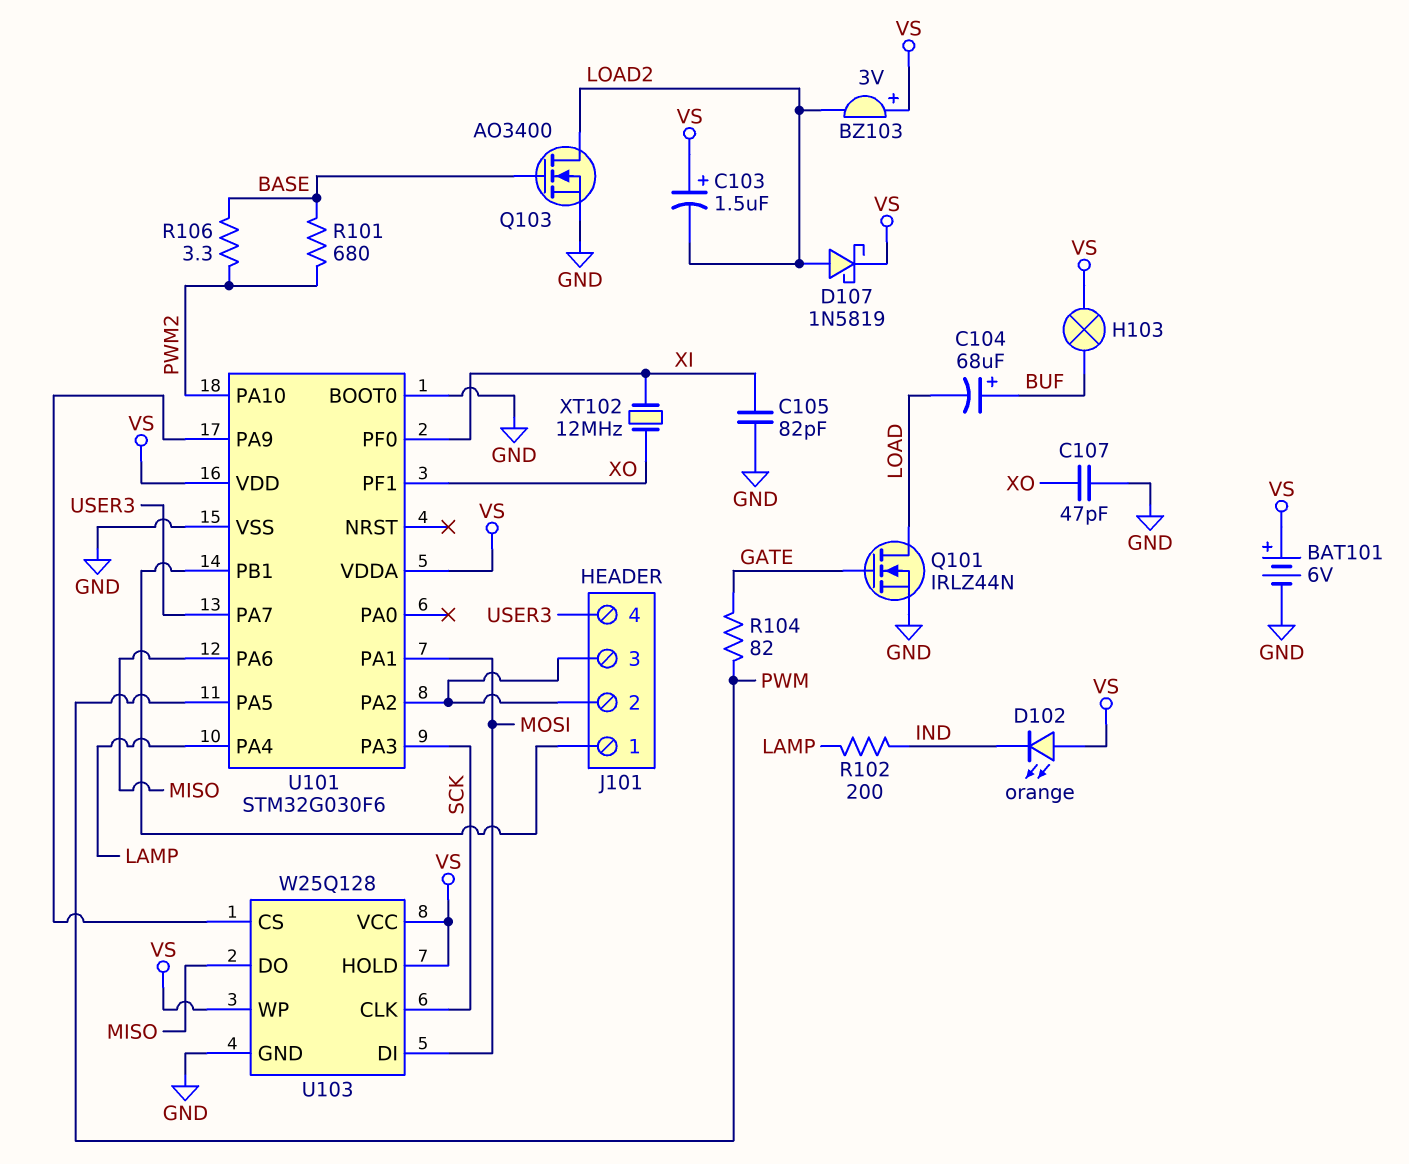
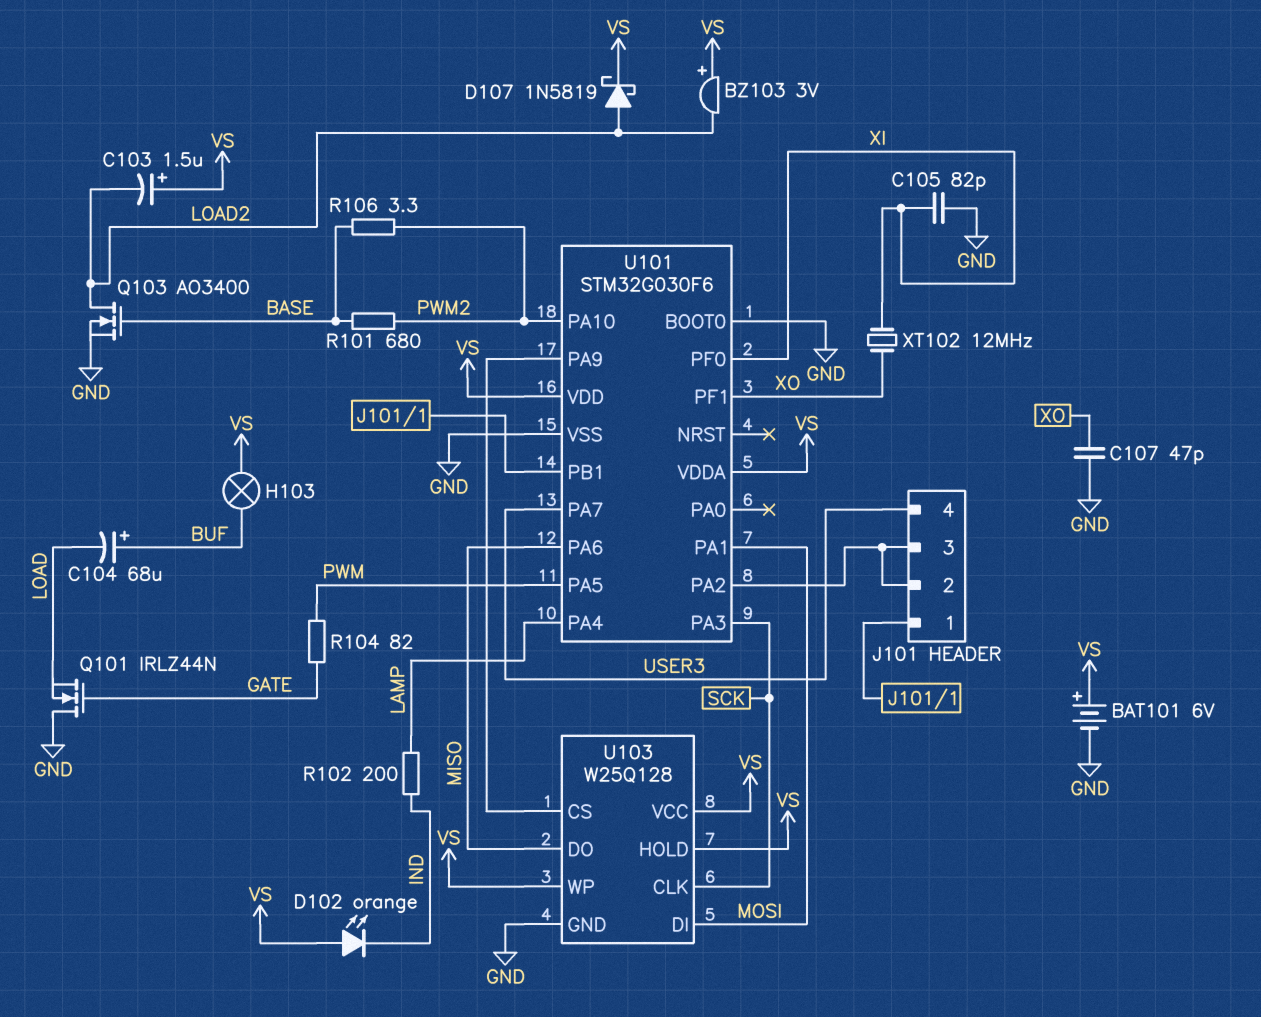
Q101: NMOS IRLZ44N (G GATE, D LOAD, S GND) -> NMOS IRLZ44N (G GATE, D GND, S LOAD)

